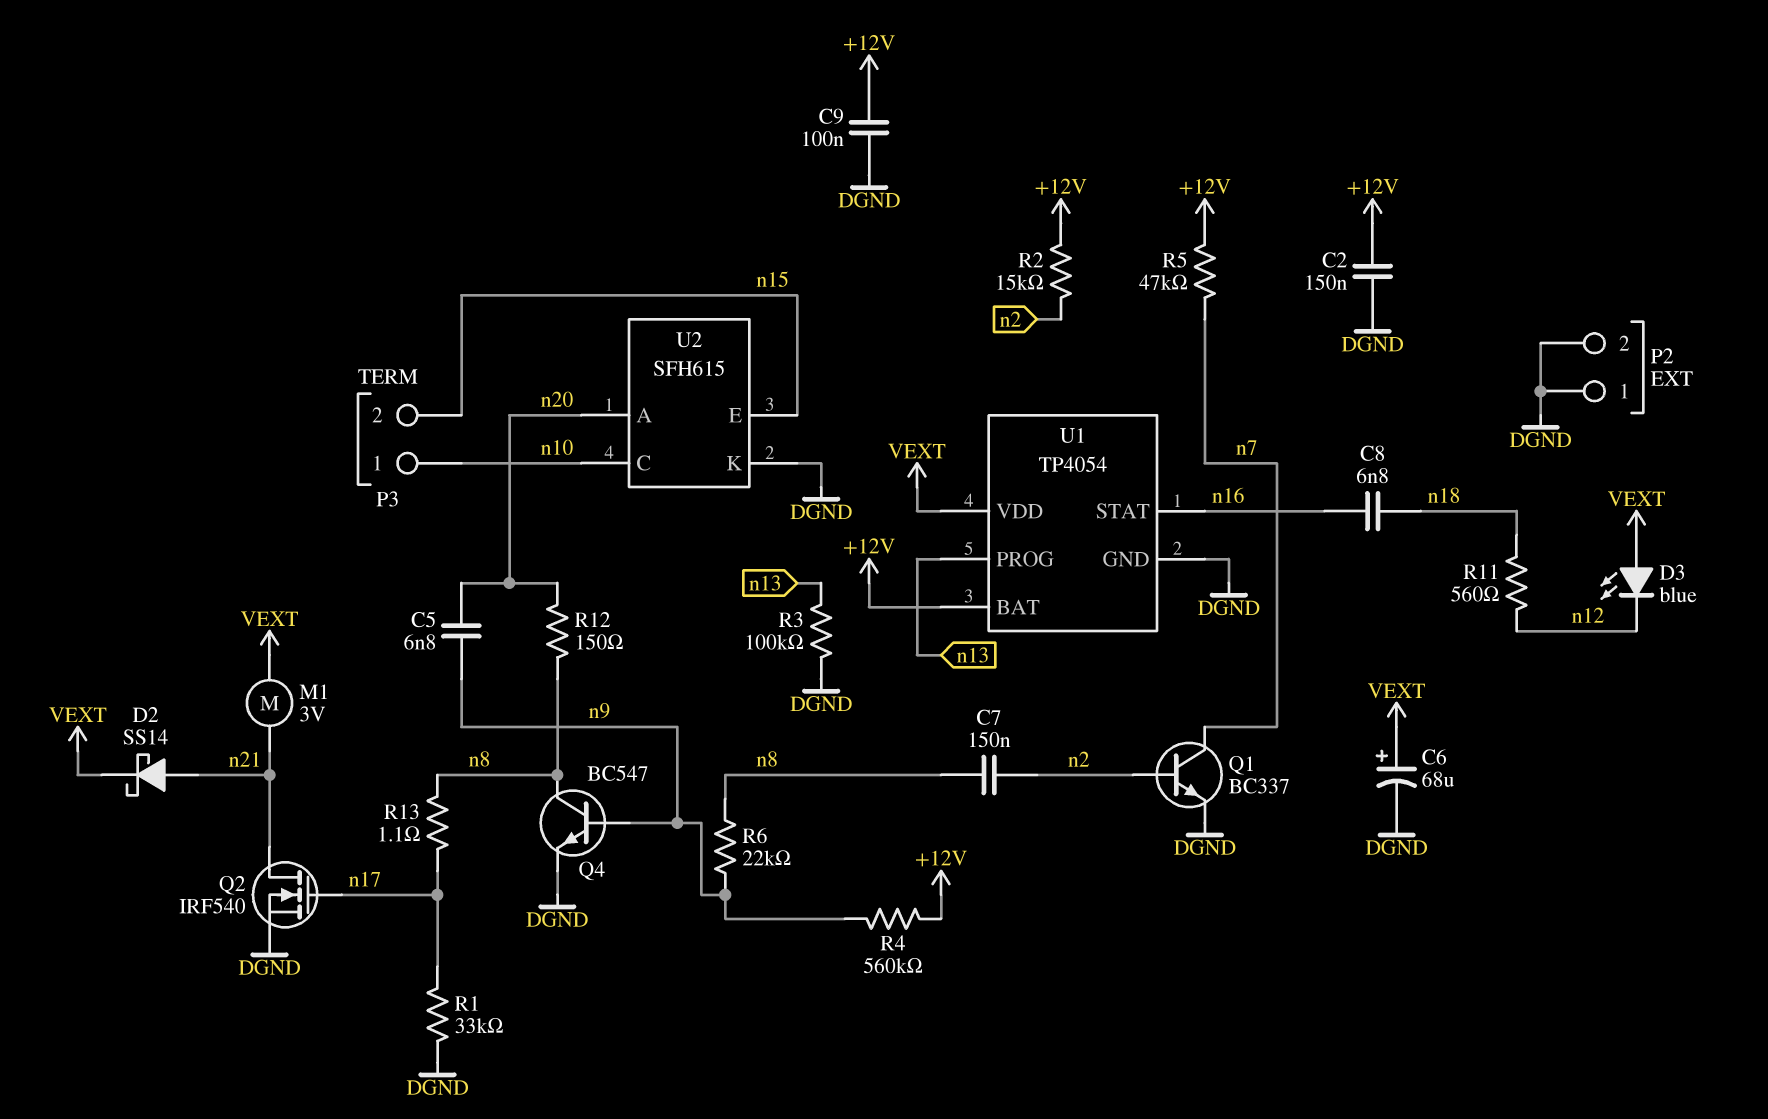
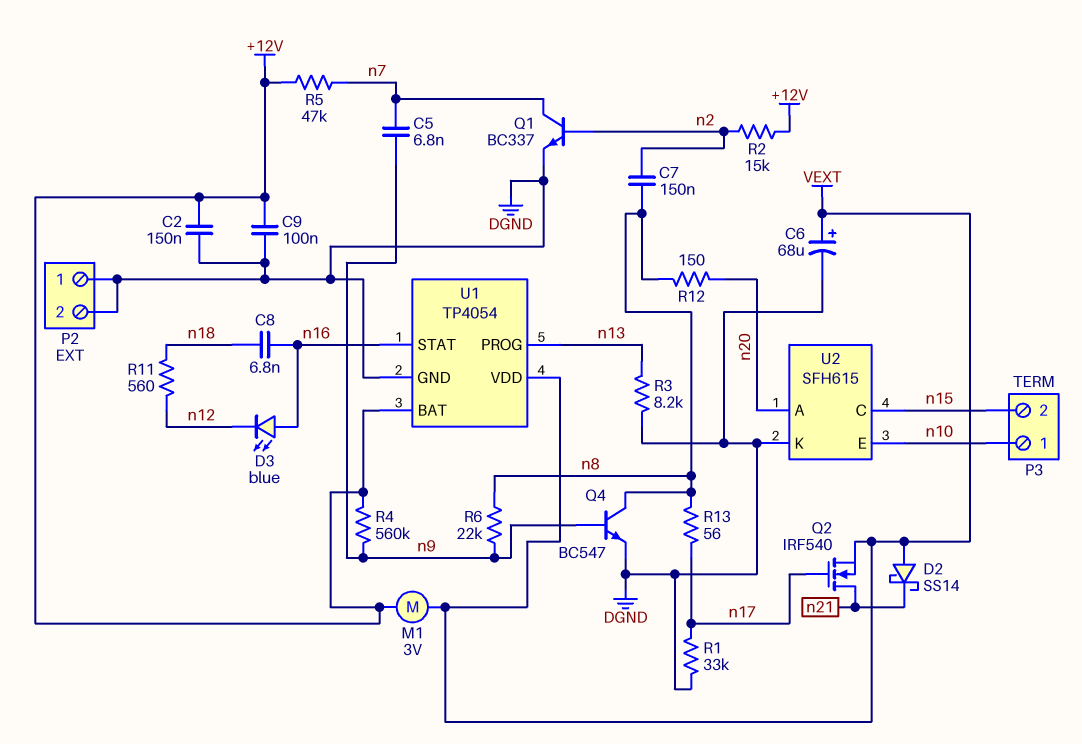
C5: 6.8nF (n9, n20) -> 6.8nF (n7, n9)
D2: schottky SS14 (A n21, K VEXT) -> schottky SS14 (A VEXT, K n21)
D3: LED blue (A VEXT, K n12) -> LED blue (A n16, K n12)
M1: motor 3V (VEXT, n21) -> motor 3V (+12V, VEXT)
Q2: NMOS IRF540 (G n17, D n21, S DGND) -> NMOS IRF540 (G n17, D n21, S VEXT)
R3: 100k (DGND, n13) -> 8.2k (DGND, n13)
R13: 1.1 (n8, n17) -> 56 (n8, n17)
U2 pin C: n10 -> n15
U2 pin E: n15 -> n10

